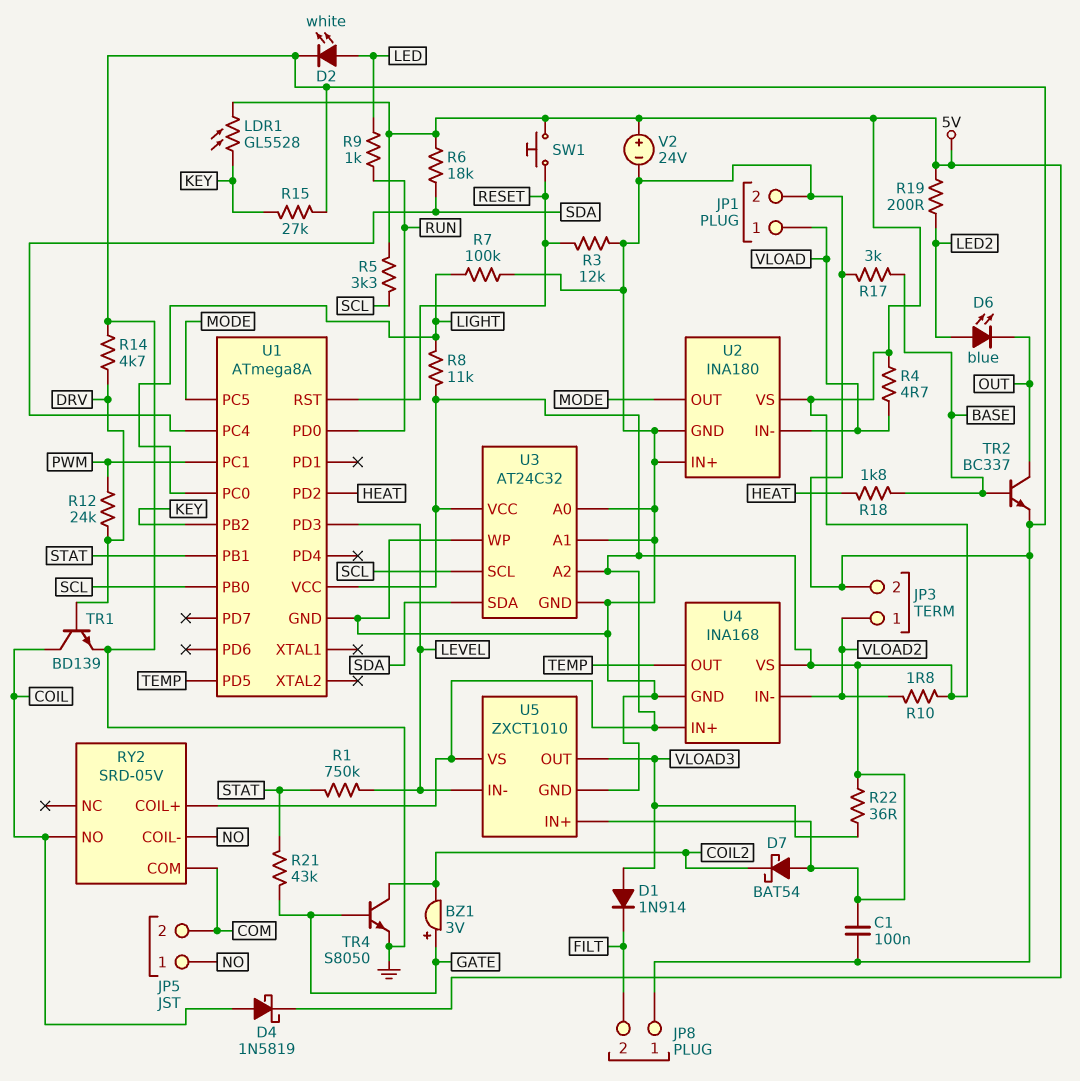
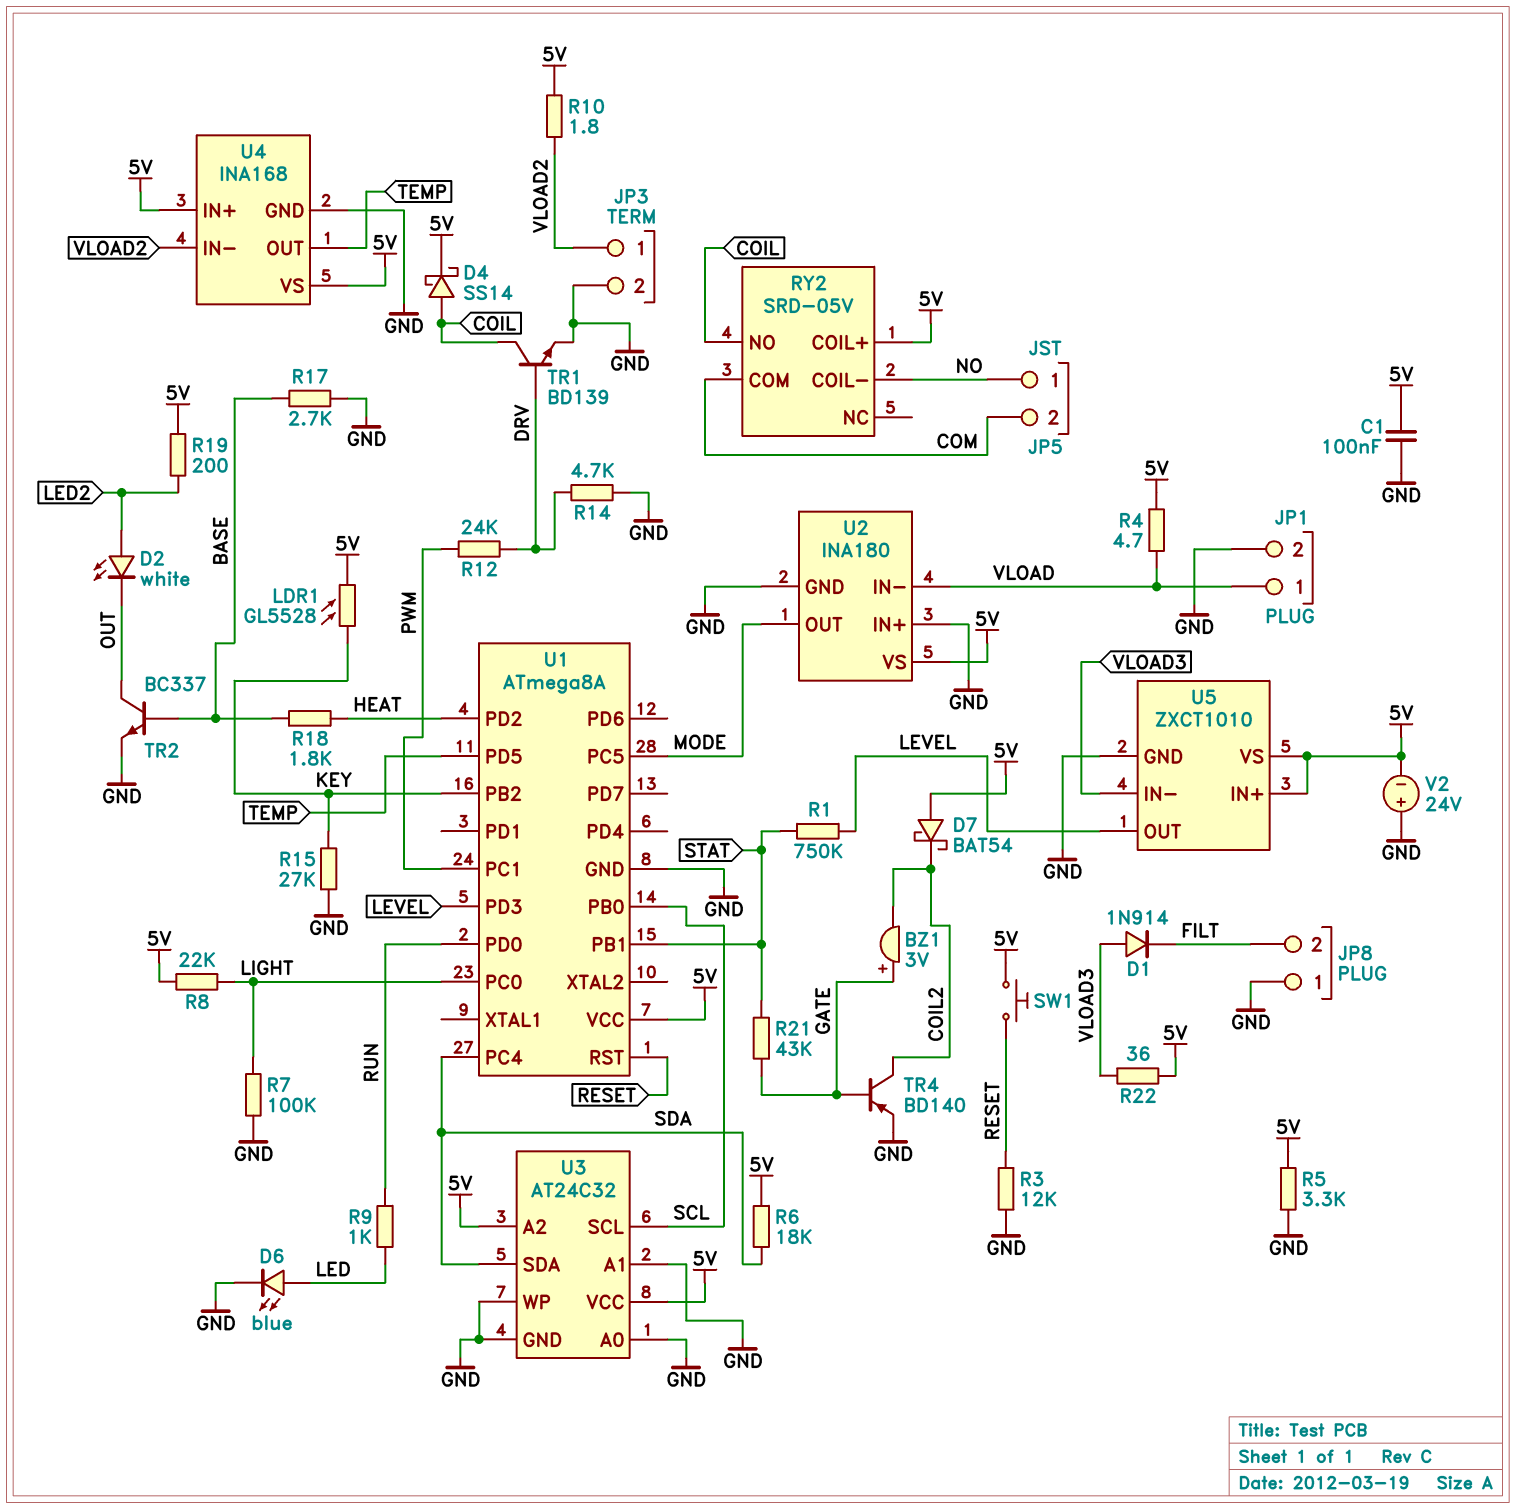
D2: LED white (A LED, K GND) -> LED white (A LED2, K OUT)
D4: schottky 1N5819 (A COIL, K 5V) -> schottky SS14 (A COIL, K 5V)
D6: LED blue (A LED2, K OUT) -> LED blue (A LED, K GND)
R5: 3.3k (5V, SCL) -> 3.3k (5V, GND)
R8: 11k (5V, LIGHT) -> 22k (5V, LIGHT)
R17: 3k (BASE, GND) -> 2.7k (BASE, GND)
TR4: NPN S8050 (B GATE, C COIL2, E GND) -> PNP BD140 (B GATE, C COIL2, E GND)
U5 pin IN-: LEVEL -> VLOAD3
U5 pin OUT: VLOAD3 -> LEVEL
V2: 24V (plus 5V, minus GND) -> 24V (plus GND, minus 5V)

